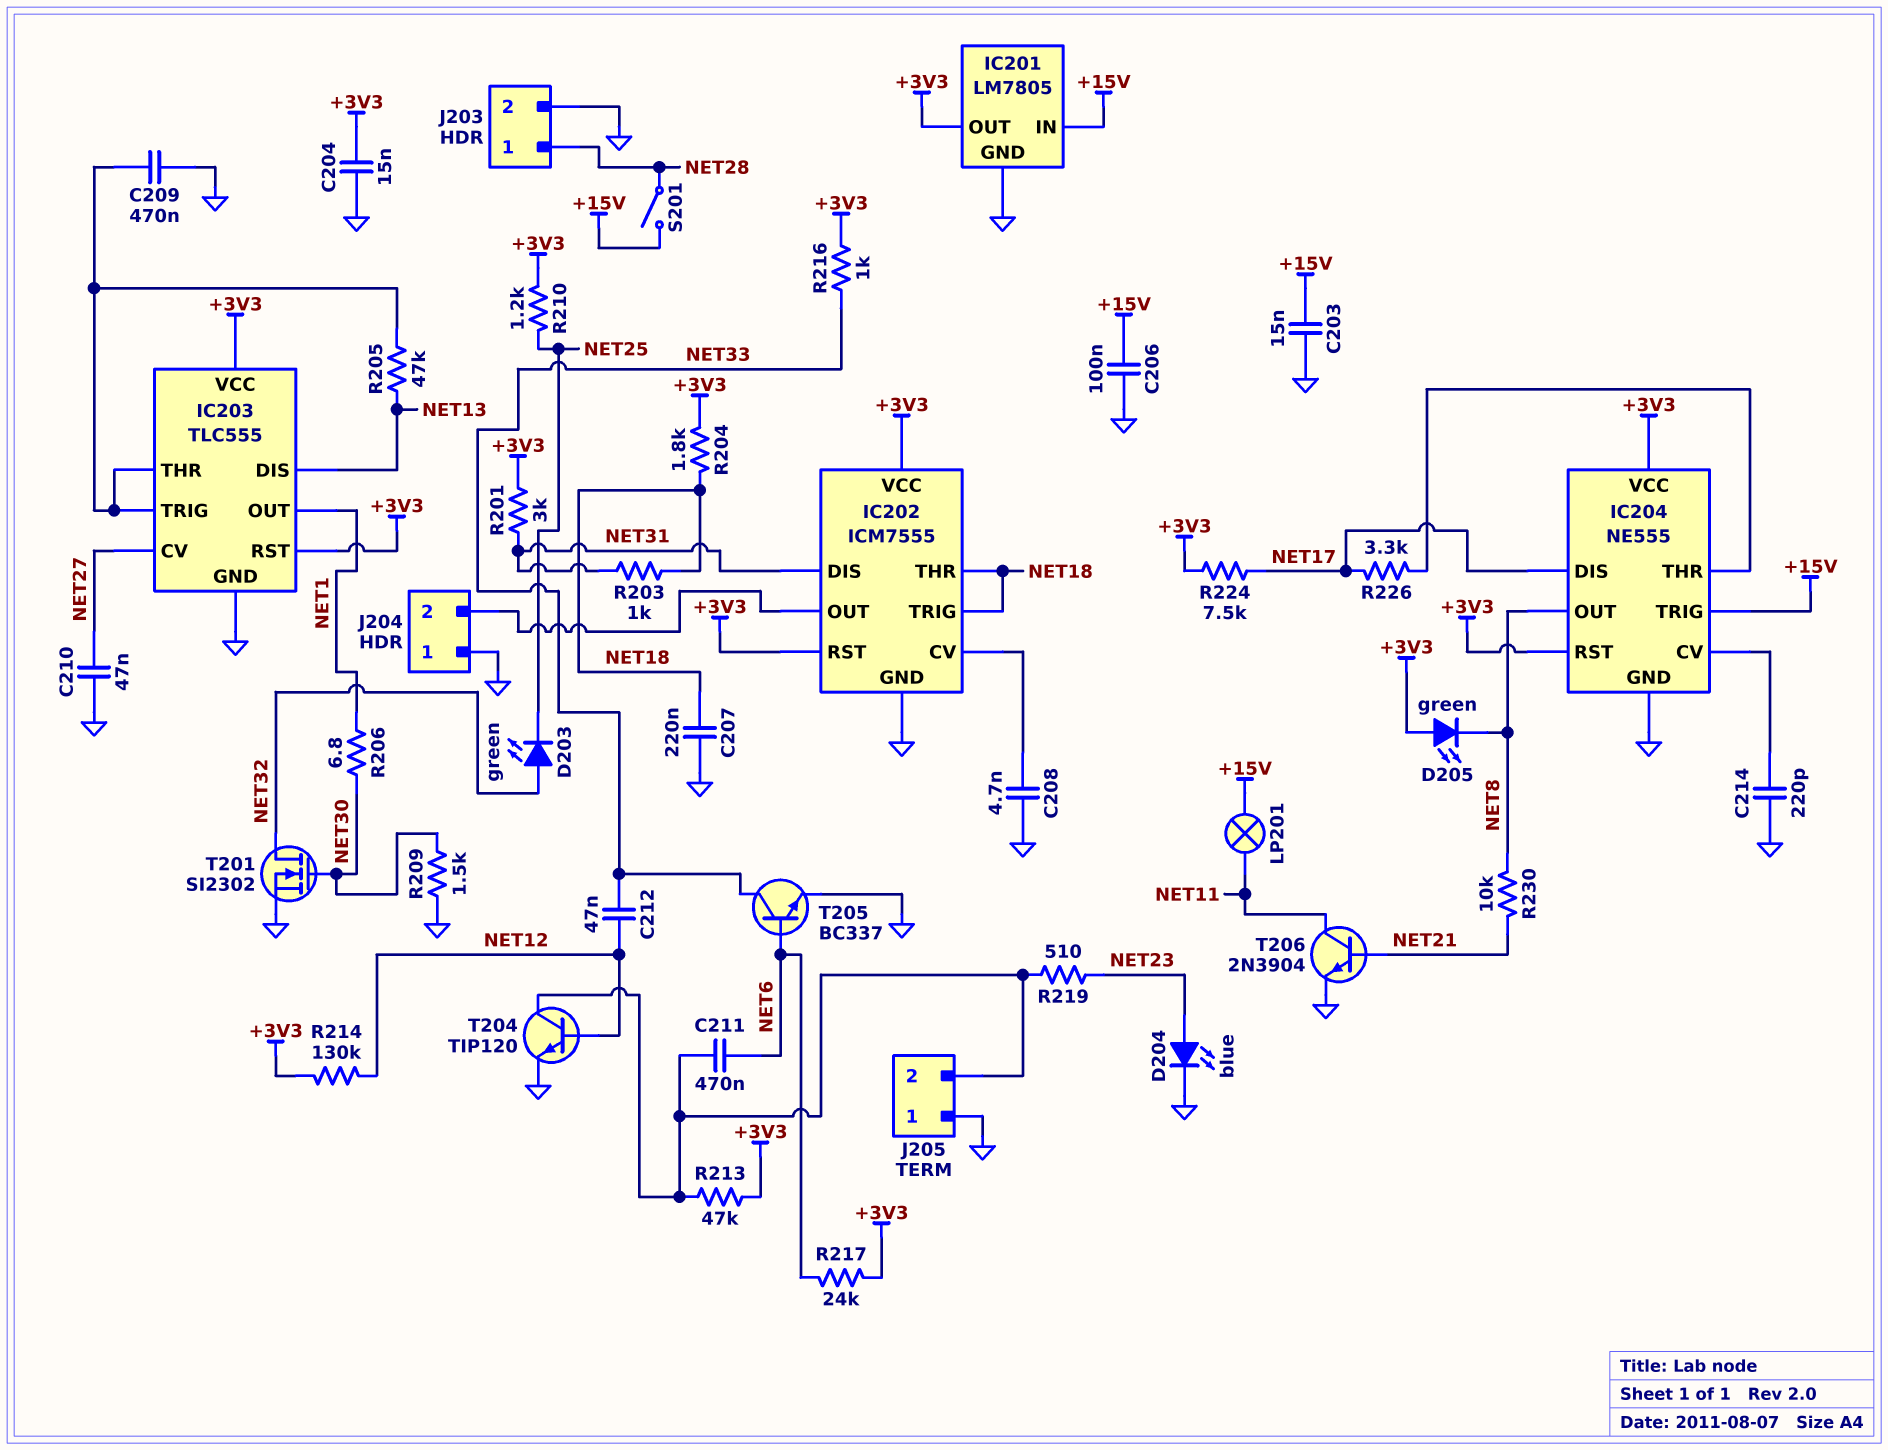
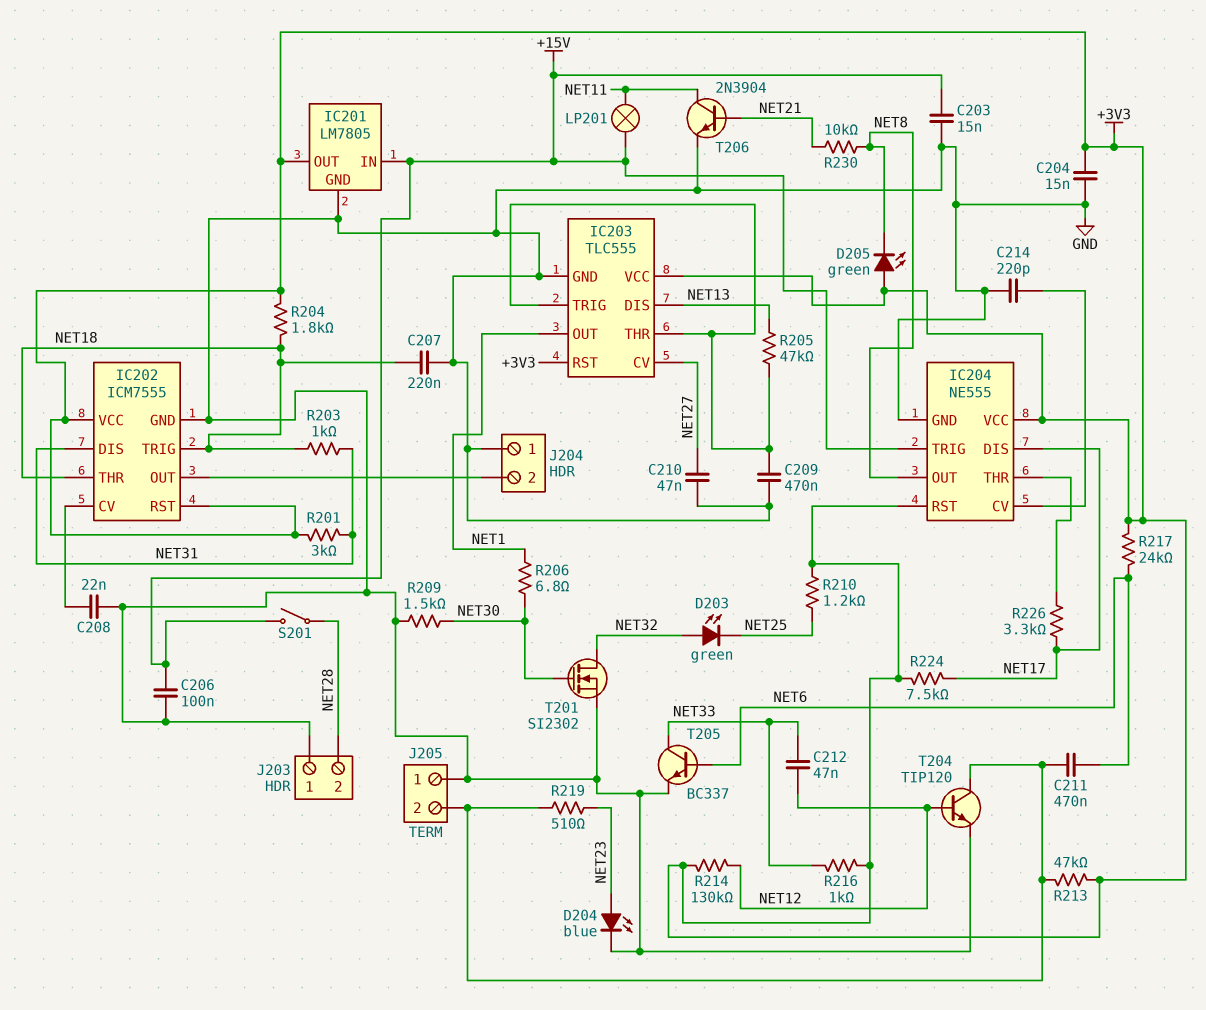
C208: 4.7nF (GND, IC202/CV) -> 22nF (GND, IC202/CV)
J203 pin 1: NET28 -> GND
J203 pin 2: GND -> NET28

